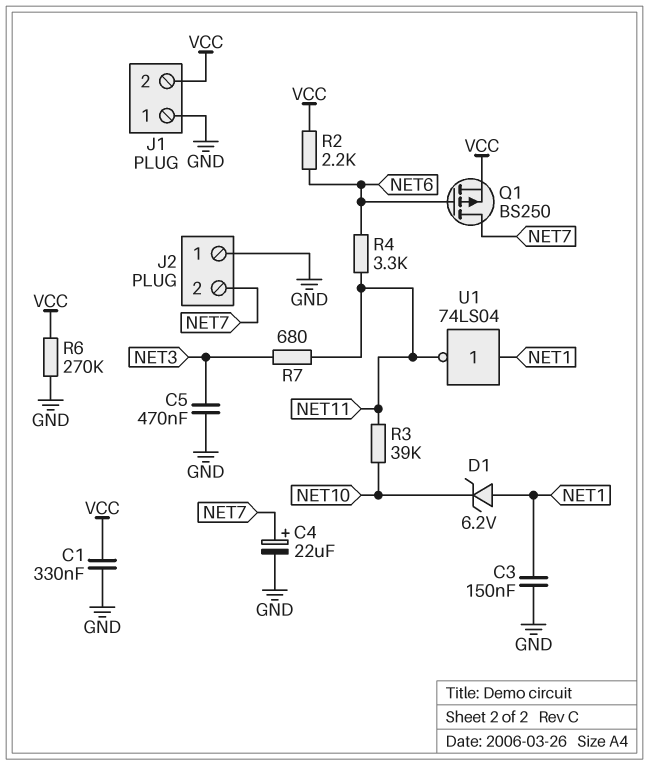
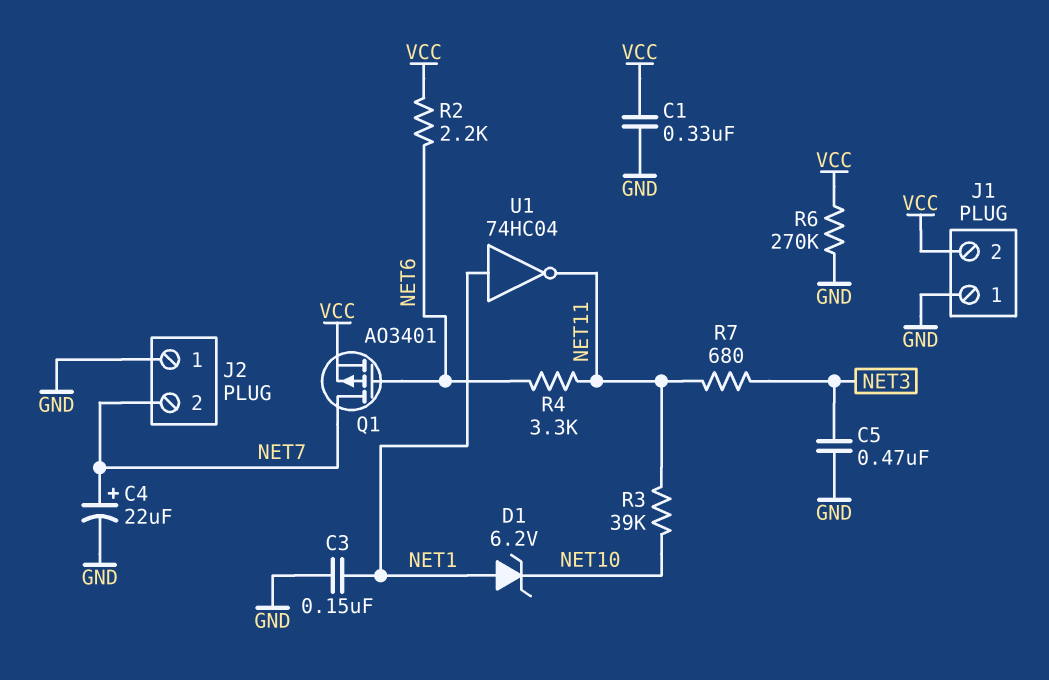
Q1: PMOS BS250 (G NET6, D NET7, S VCC) -> PMOS AO3401 (G NET6, D NET7, S VCC)
U1: NOT 74LS04 (in NET1, out NET11) -> NOT 74HC04 (in NET1, out NET11)

